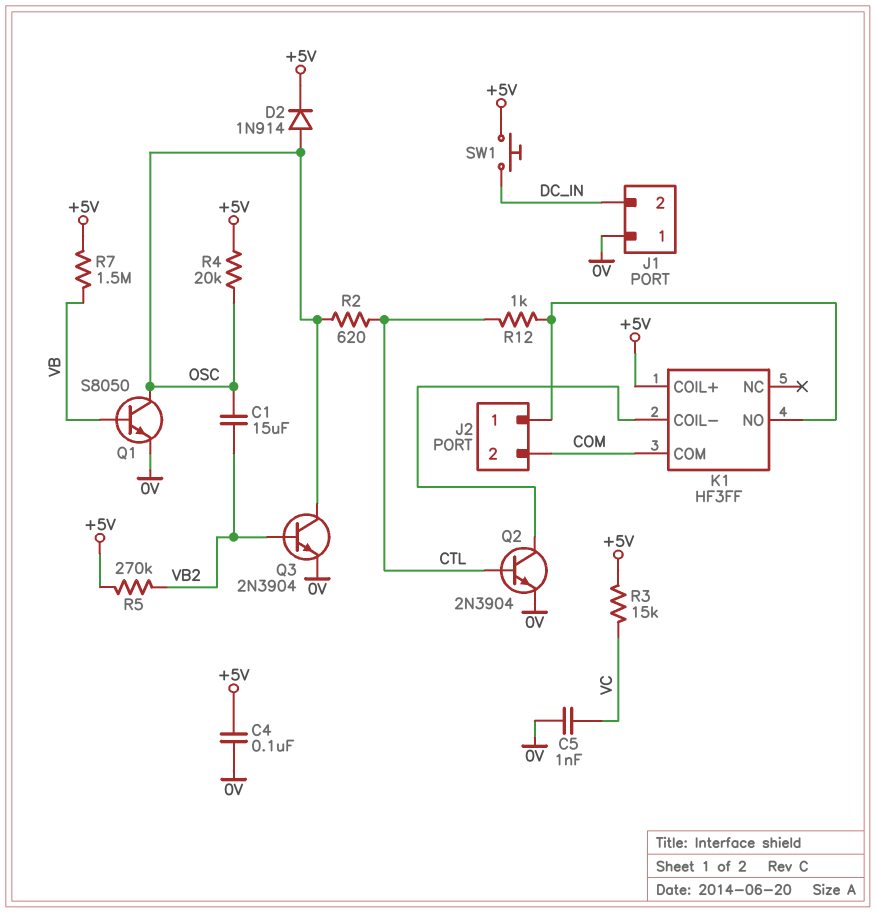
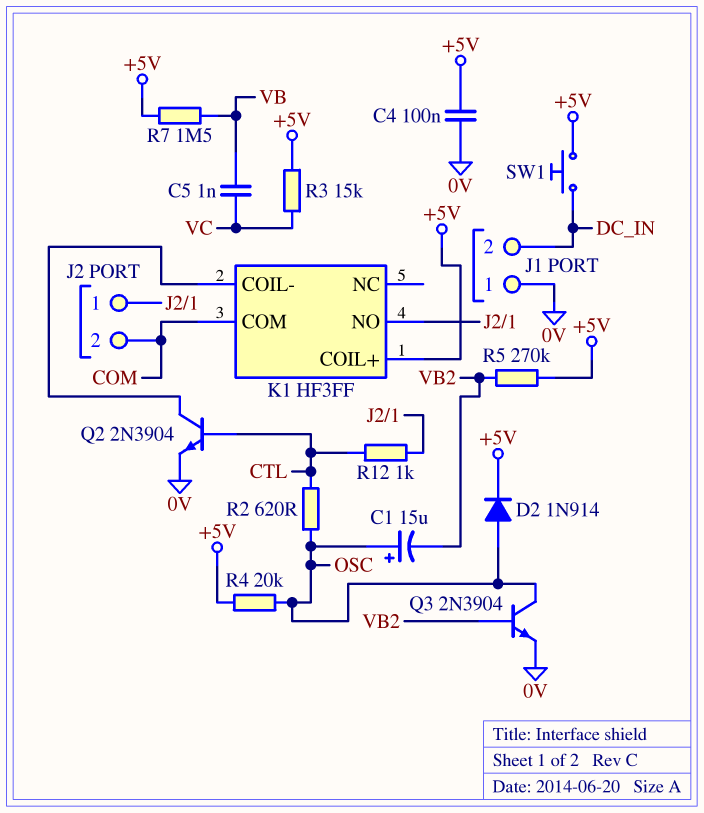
C1: 15uF (OSC, VB2) -> 15uF (plus OSC, minus VB2)
C5: 1nF (0V, VC) -> 1nF (VB, VC)
Q1: NPN S8050 (B VB, C OSC, E 0V) -> none

